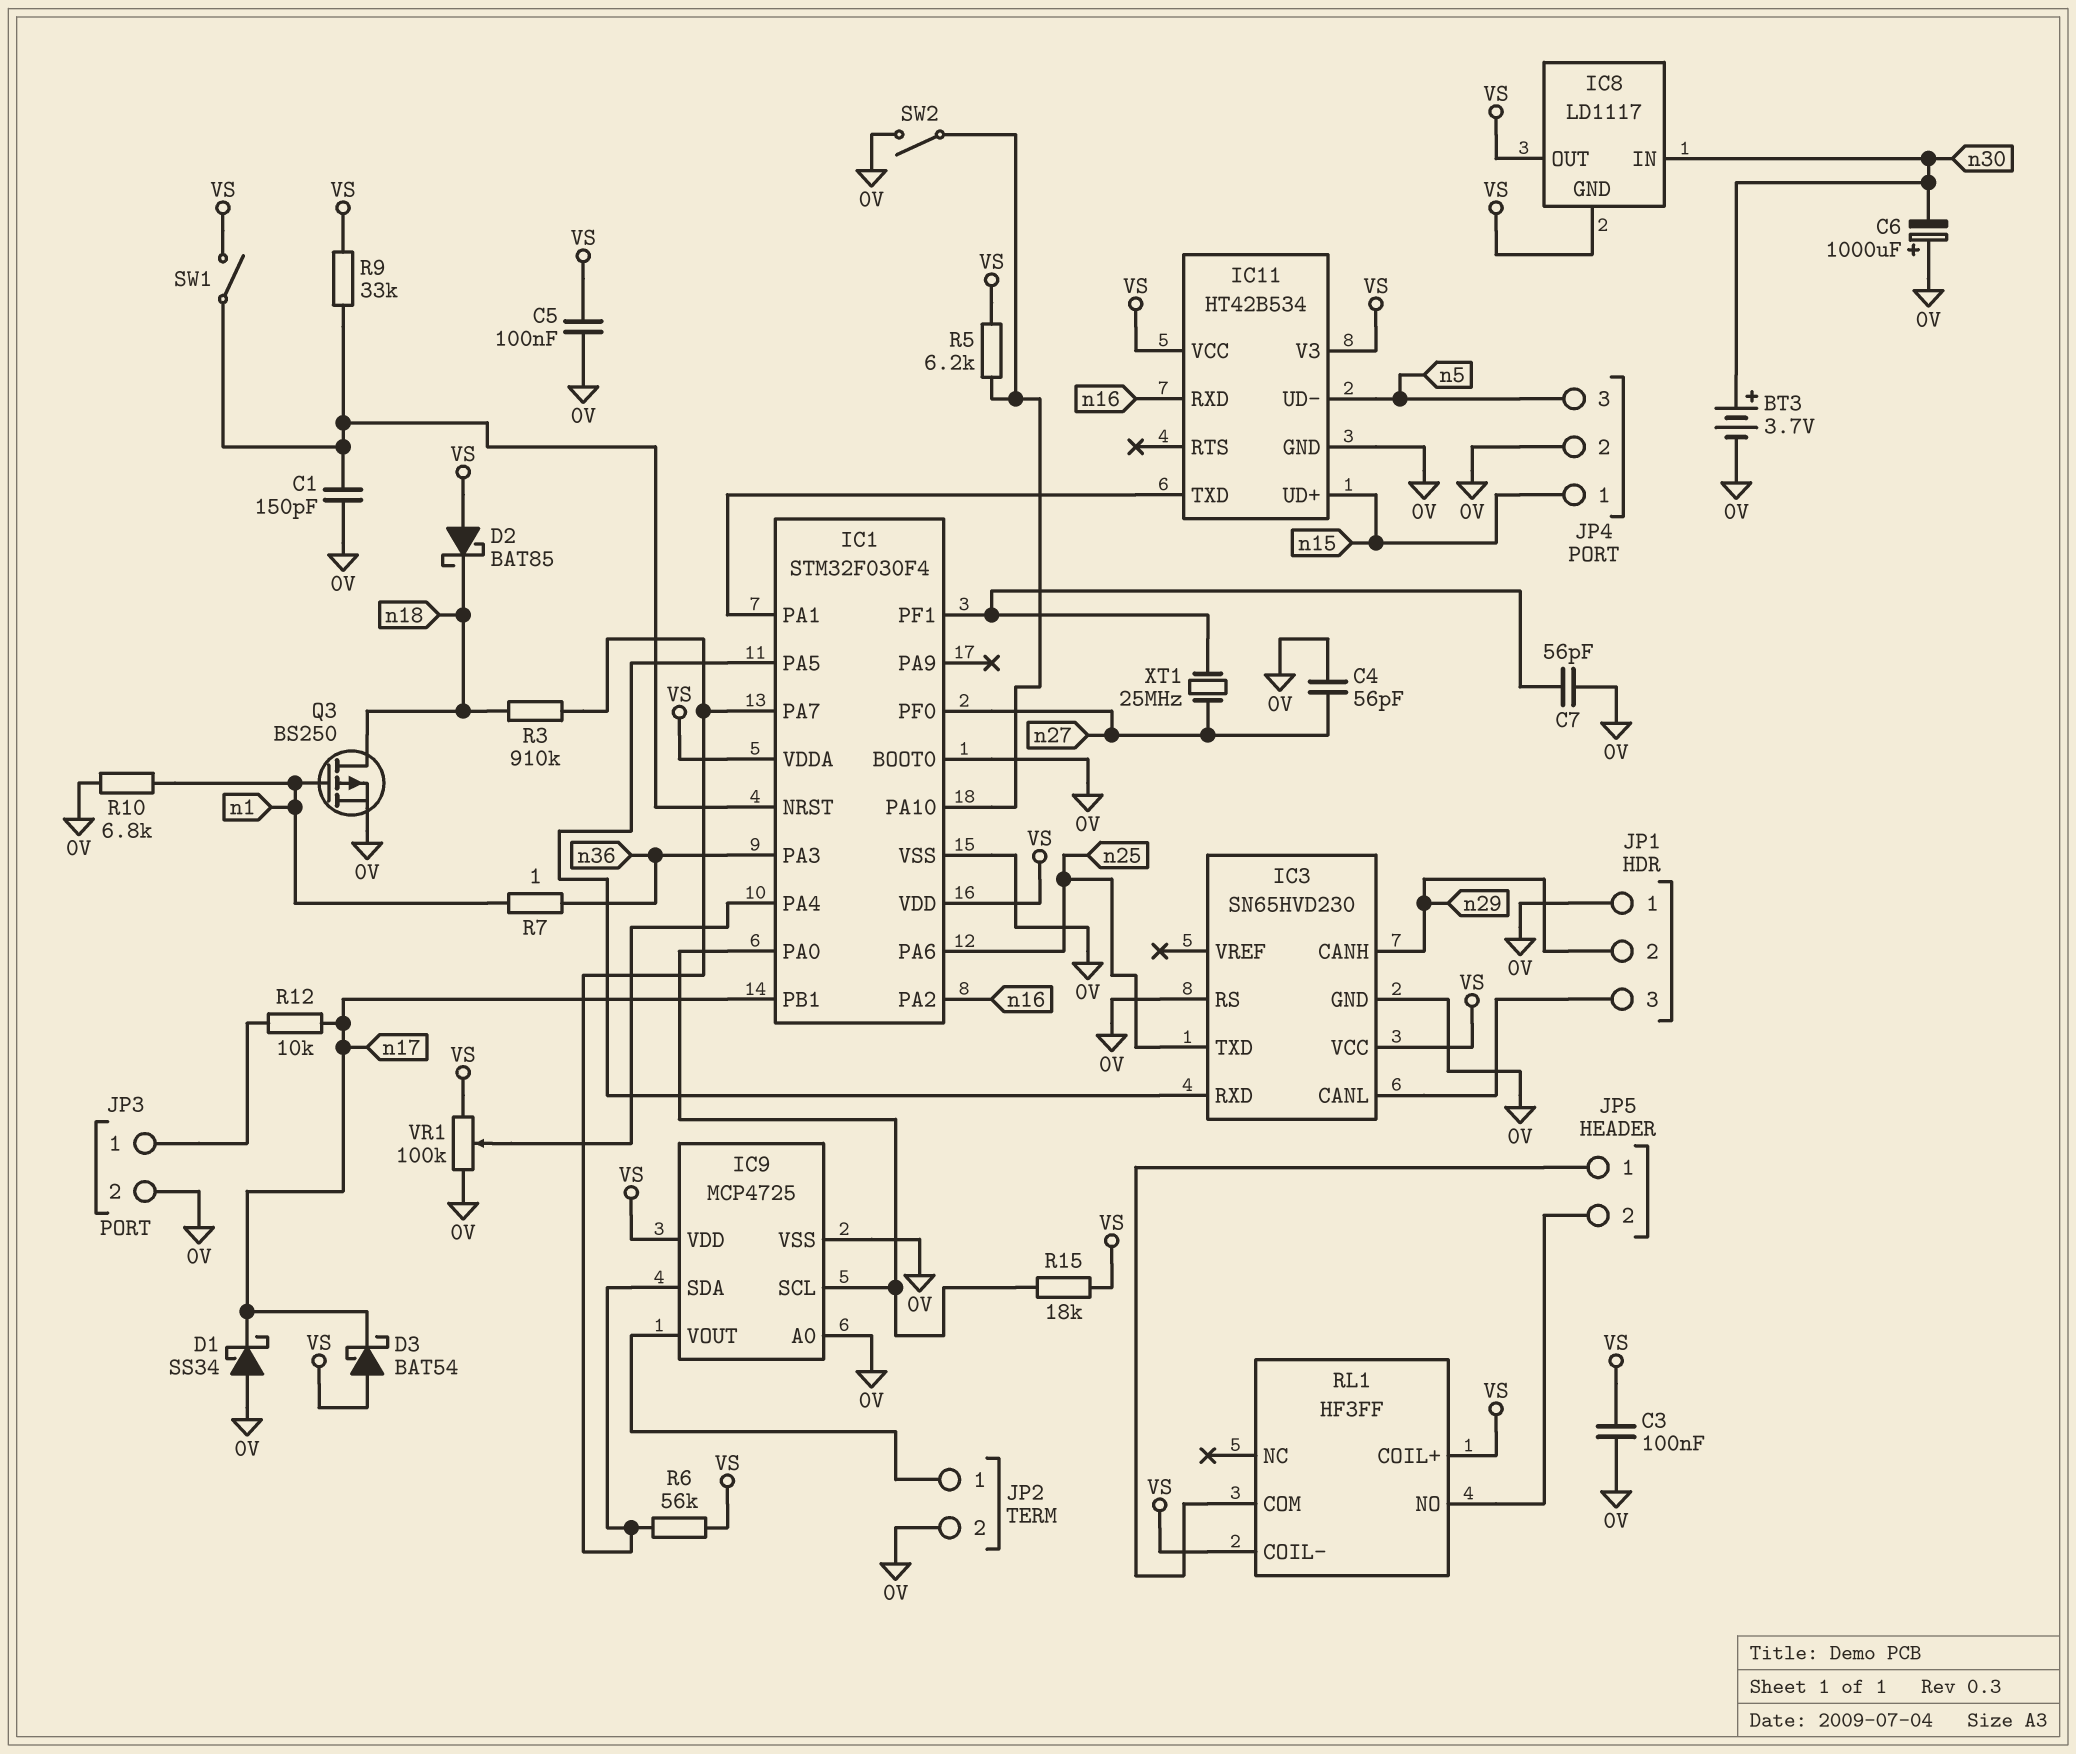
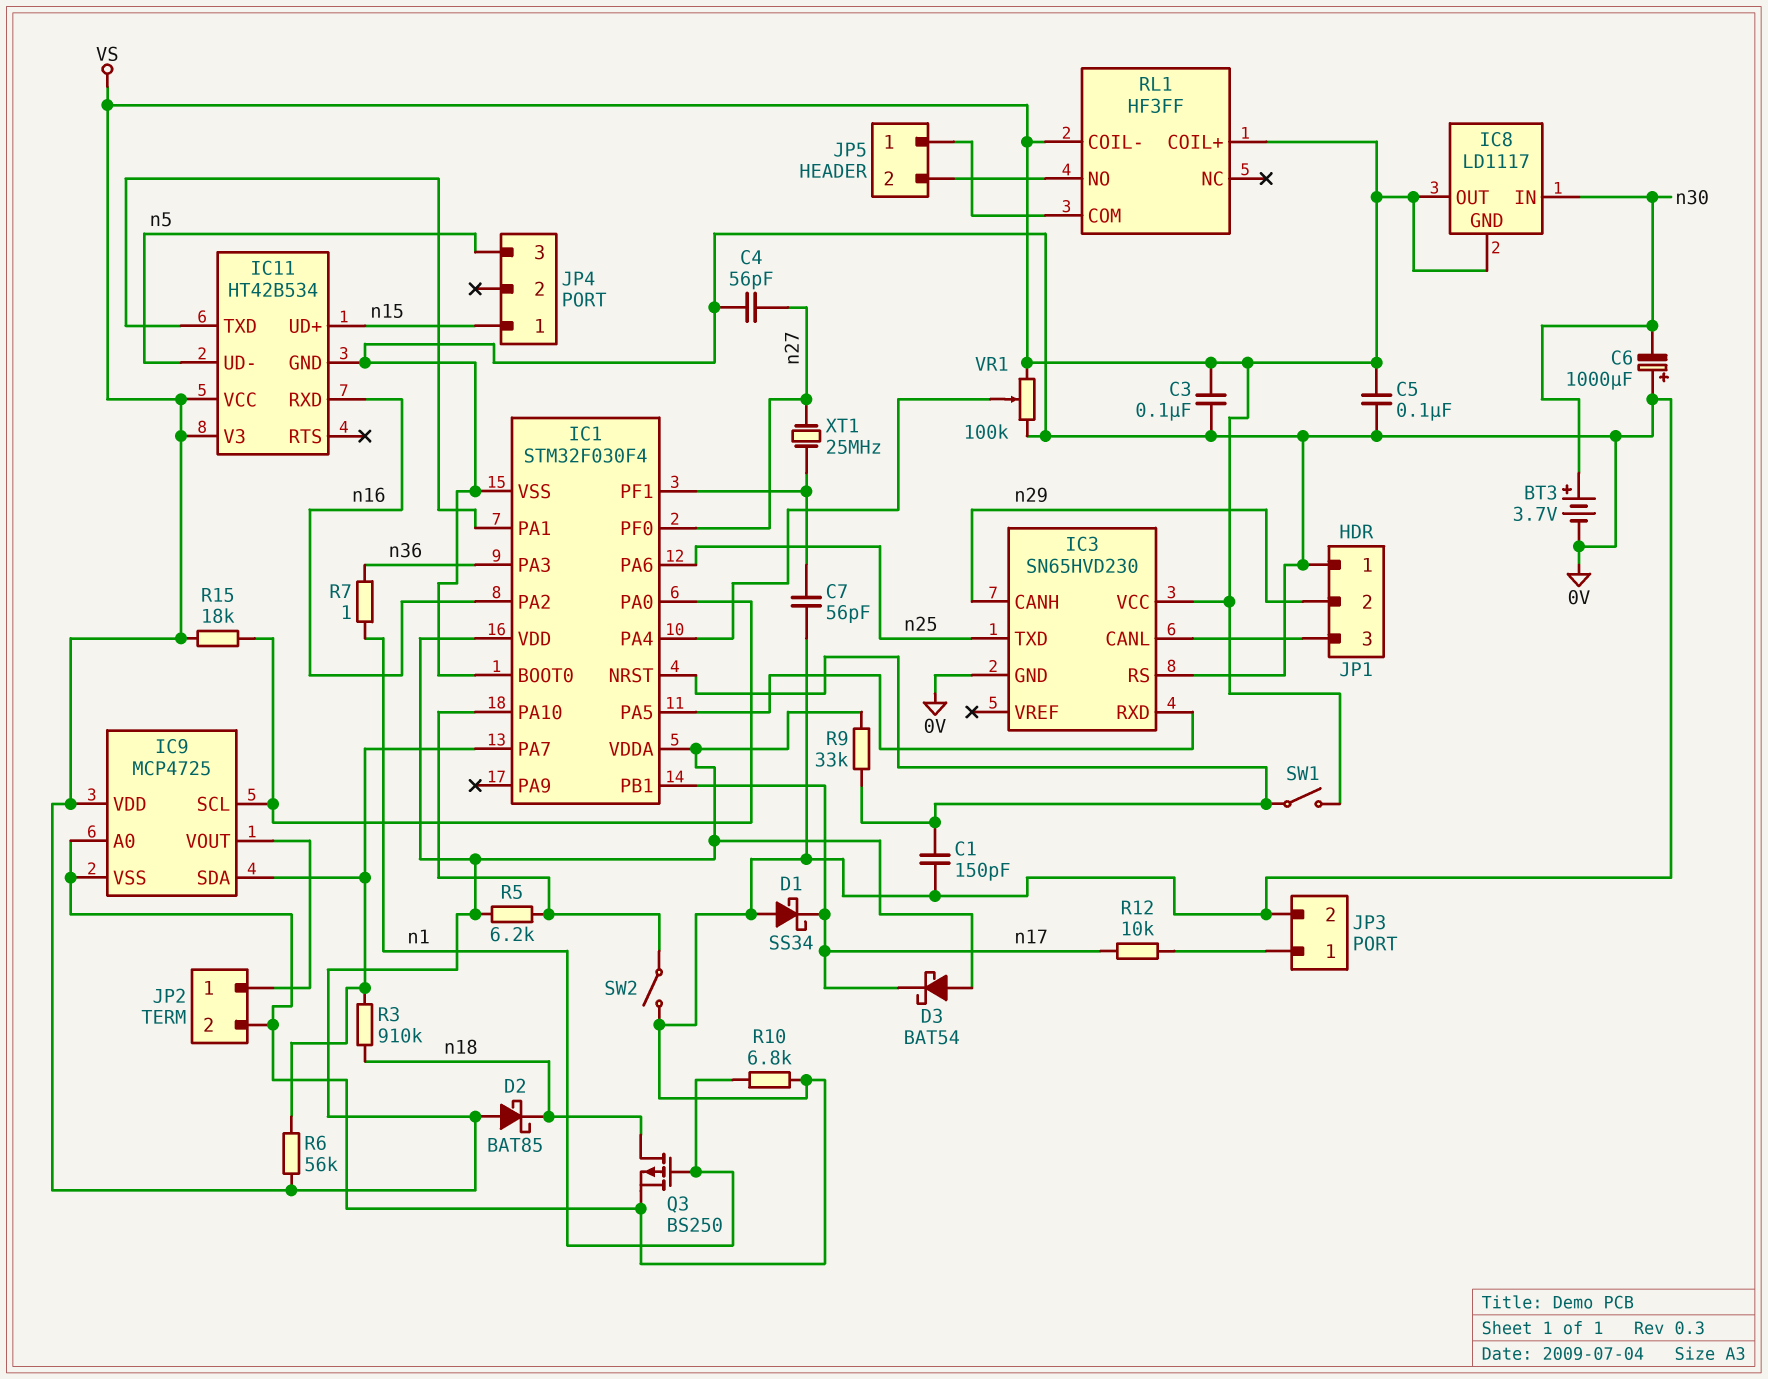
JP4 pin 2: 0V -> none

